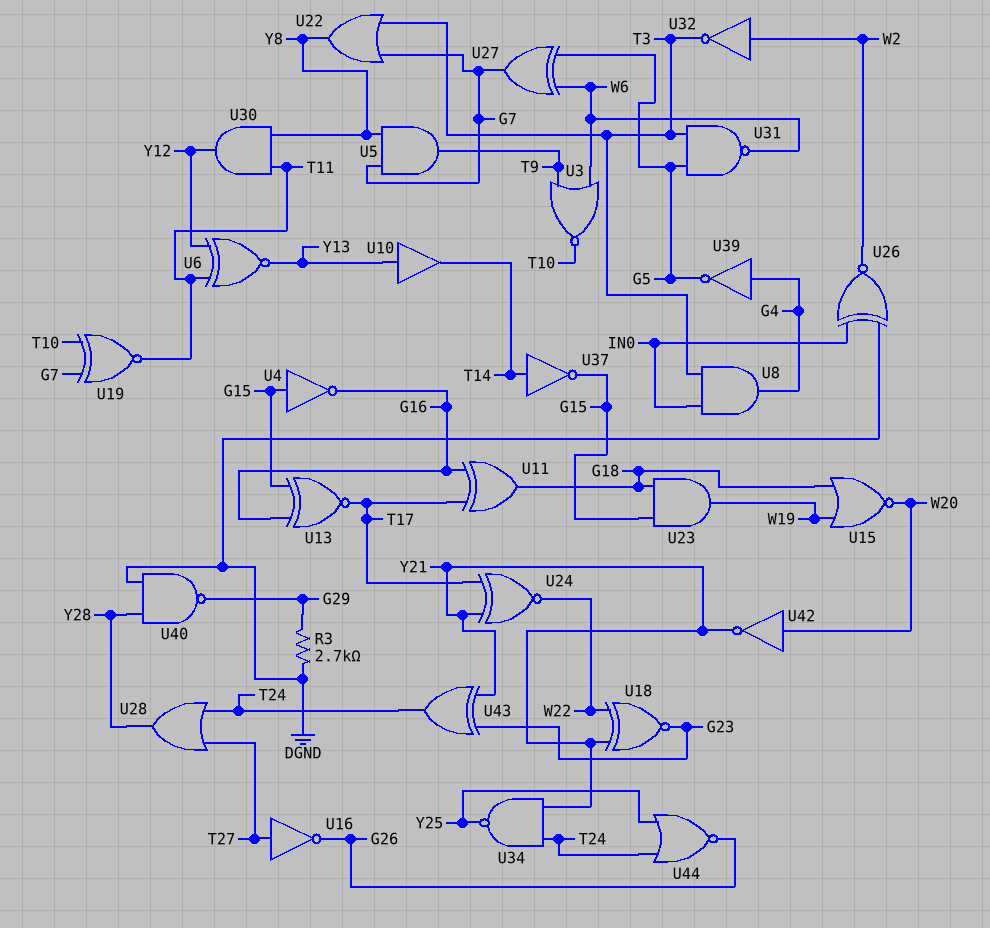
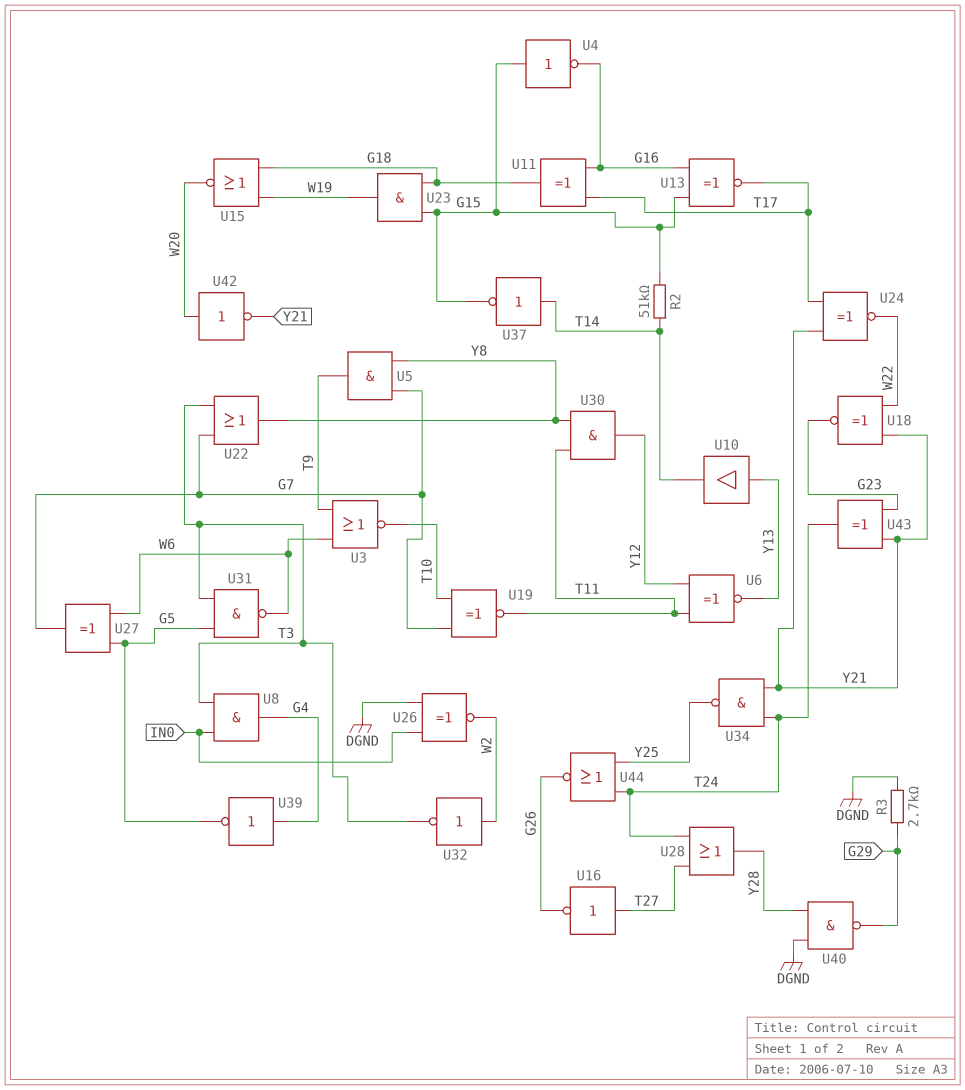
R2: none -> 51k (G15, T14)

